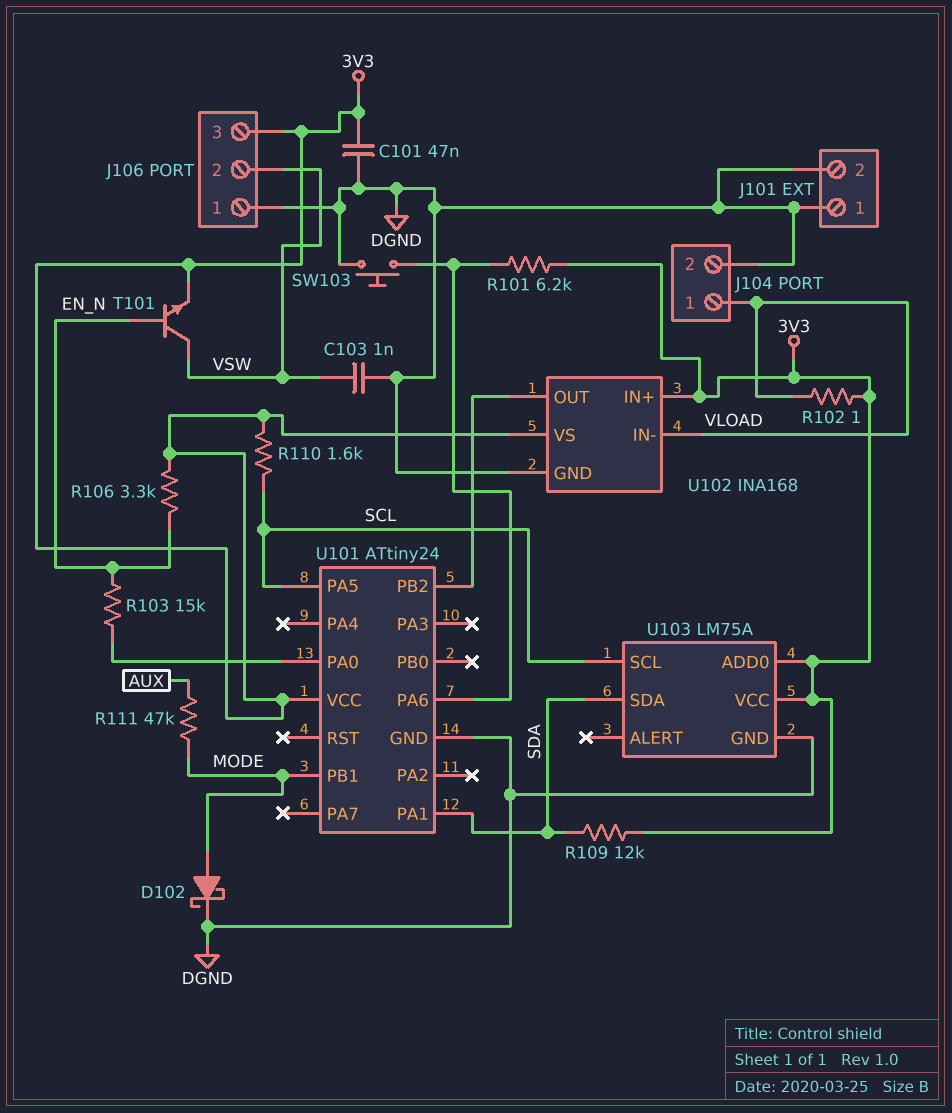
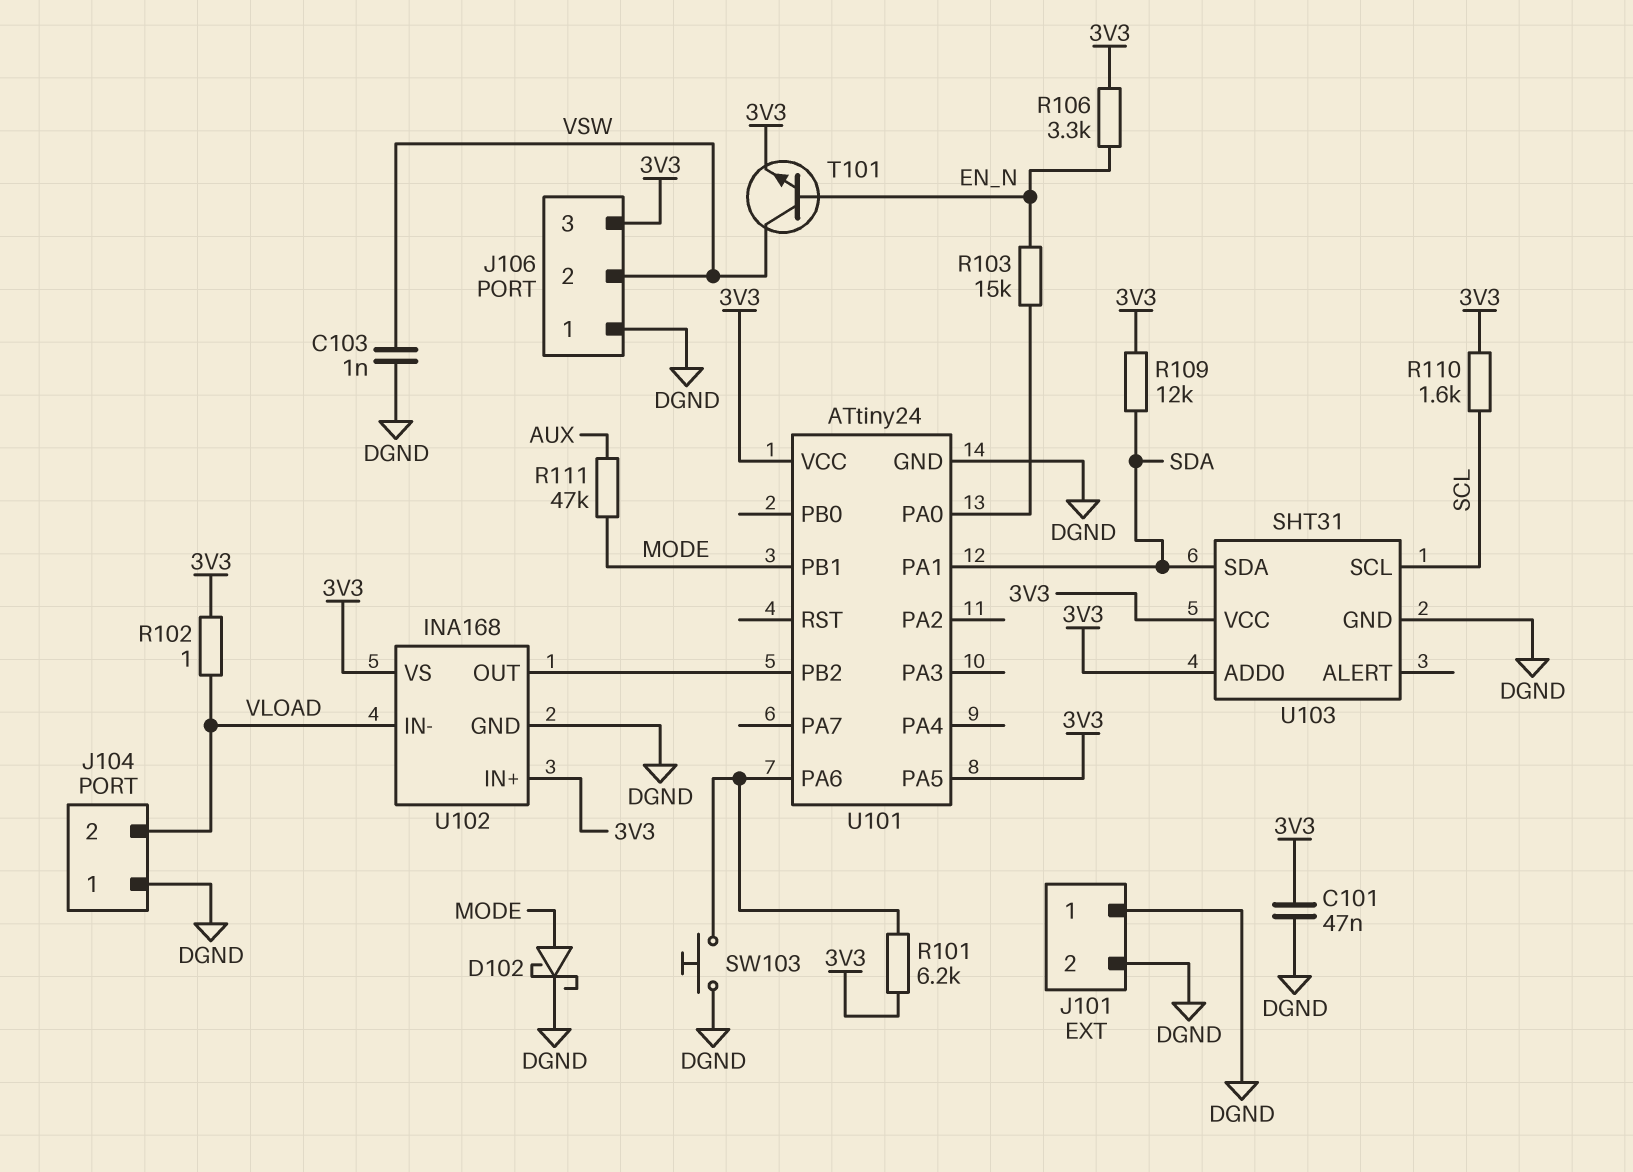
J104 pin 1: VLOAD -> DGND
J104 pin 2: DGND -> VLOAD
U101 pin PA5: SCL -> 3V3
U103: LM75A -> SHT31

